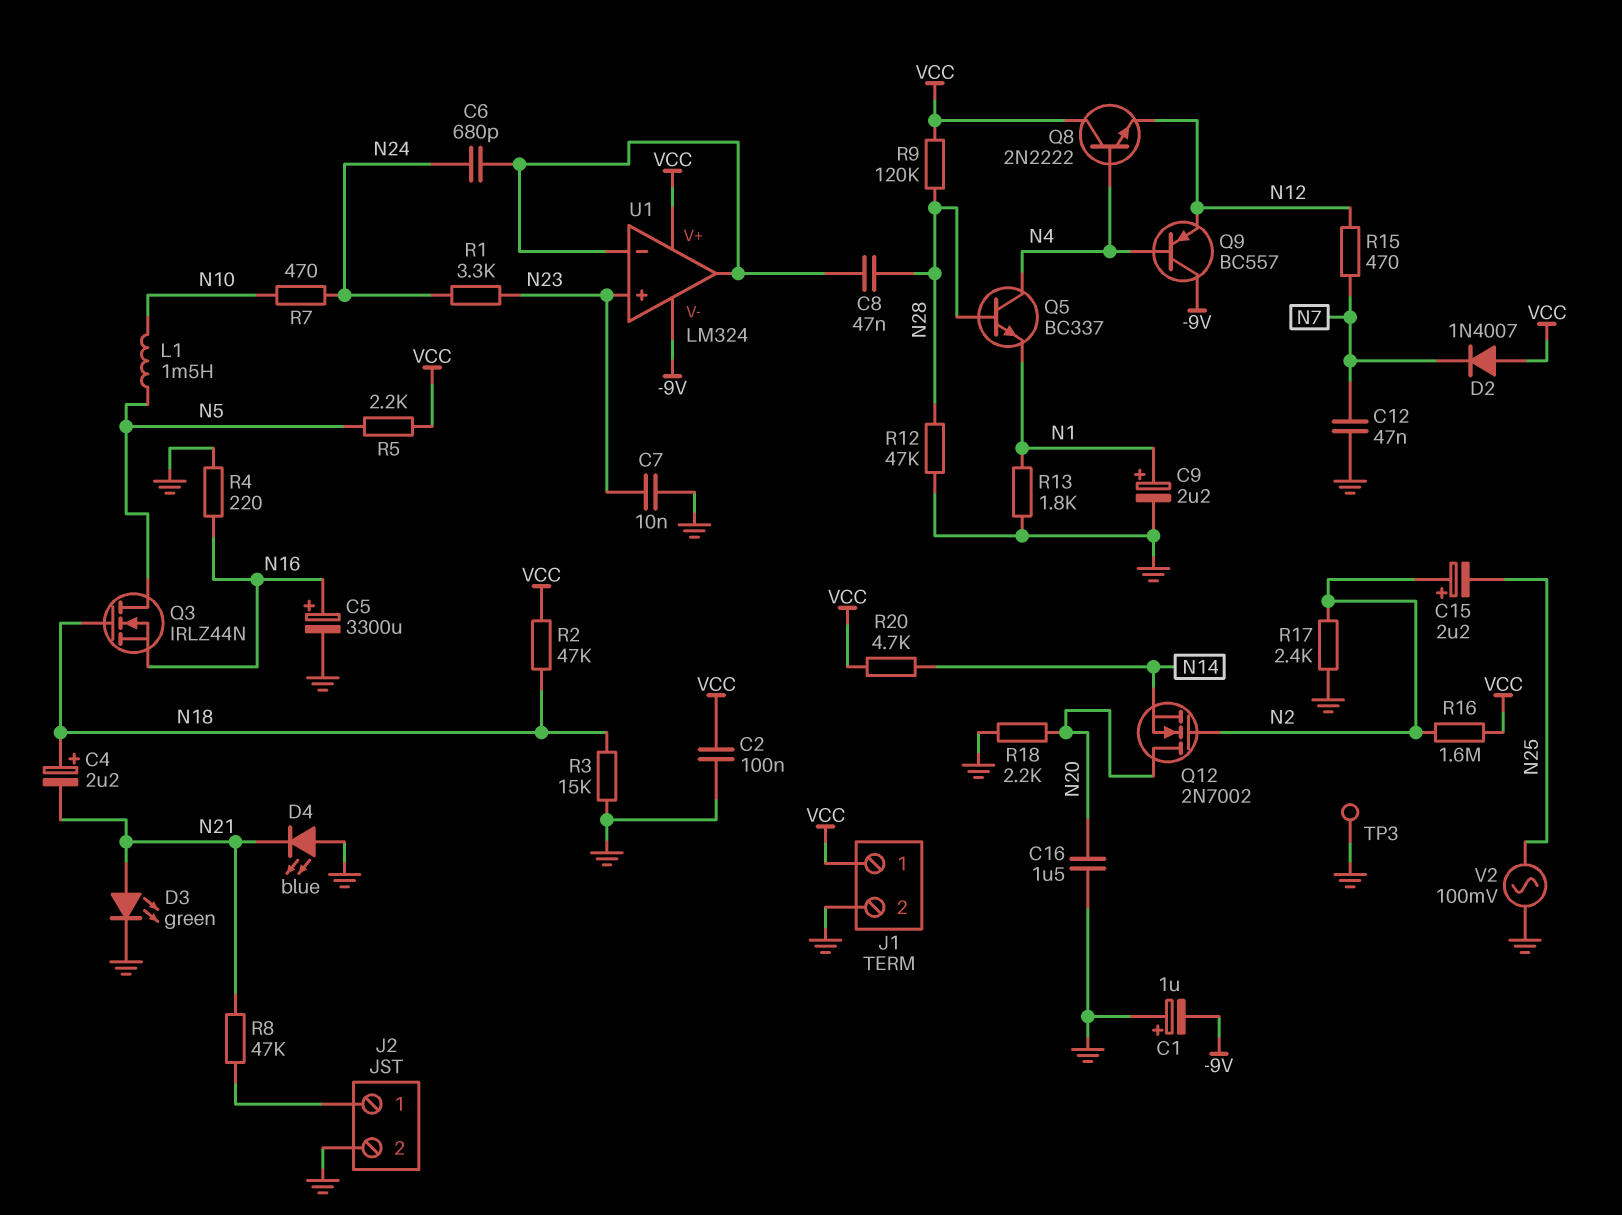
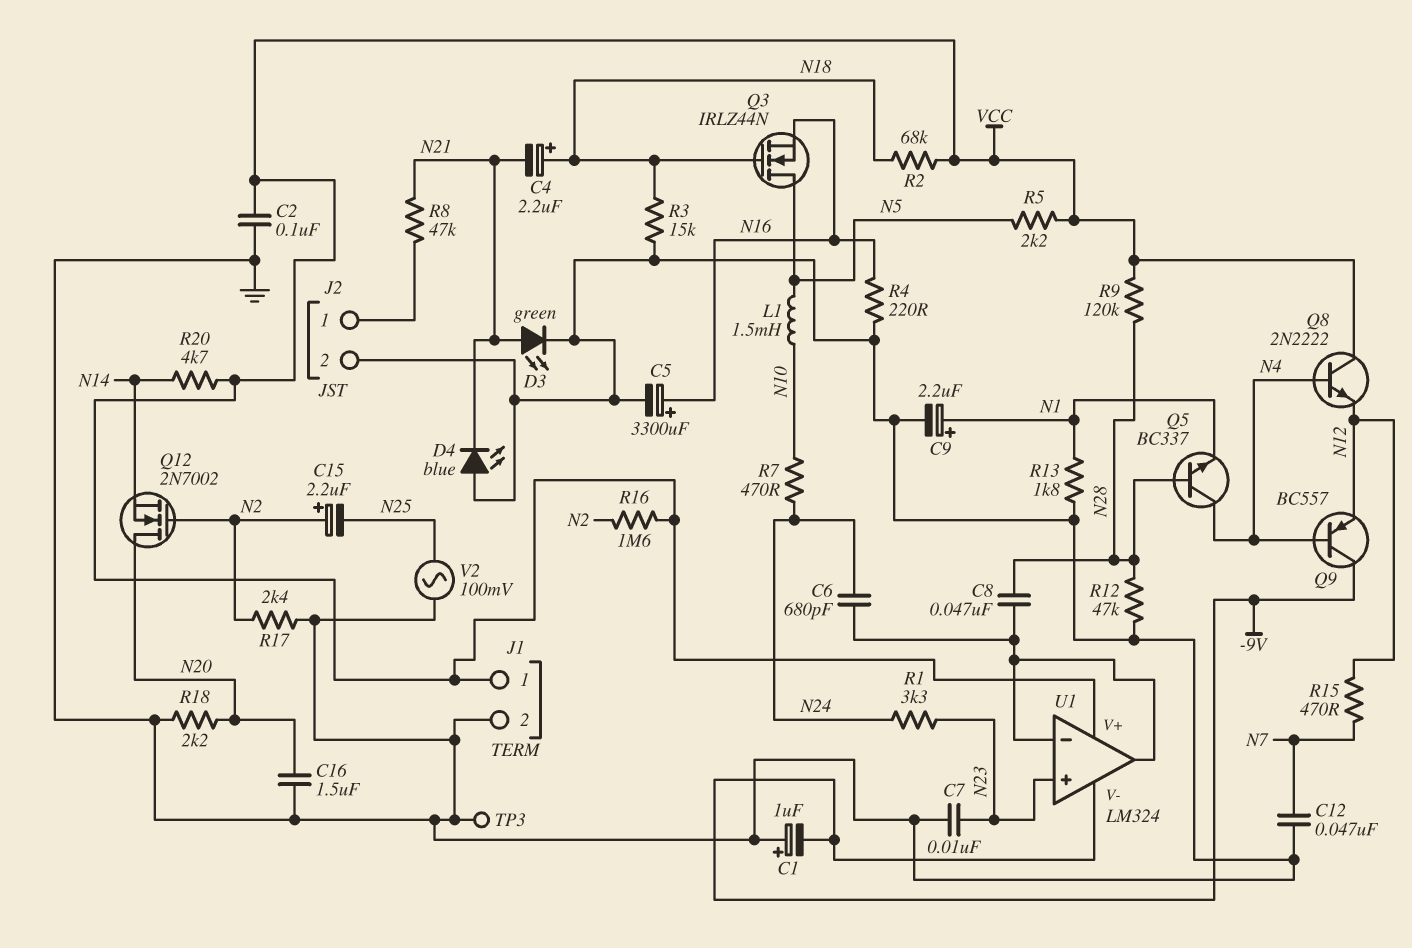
D2: diode 1N4007 (A VCC, K N7) -> none
R2: 47k (N18, VCC) -> 68k (N18, VCC)

